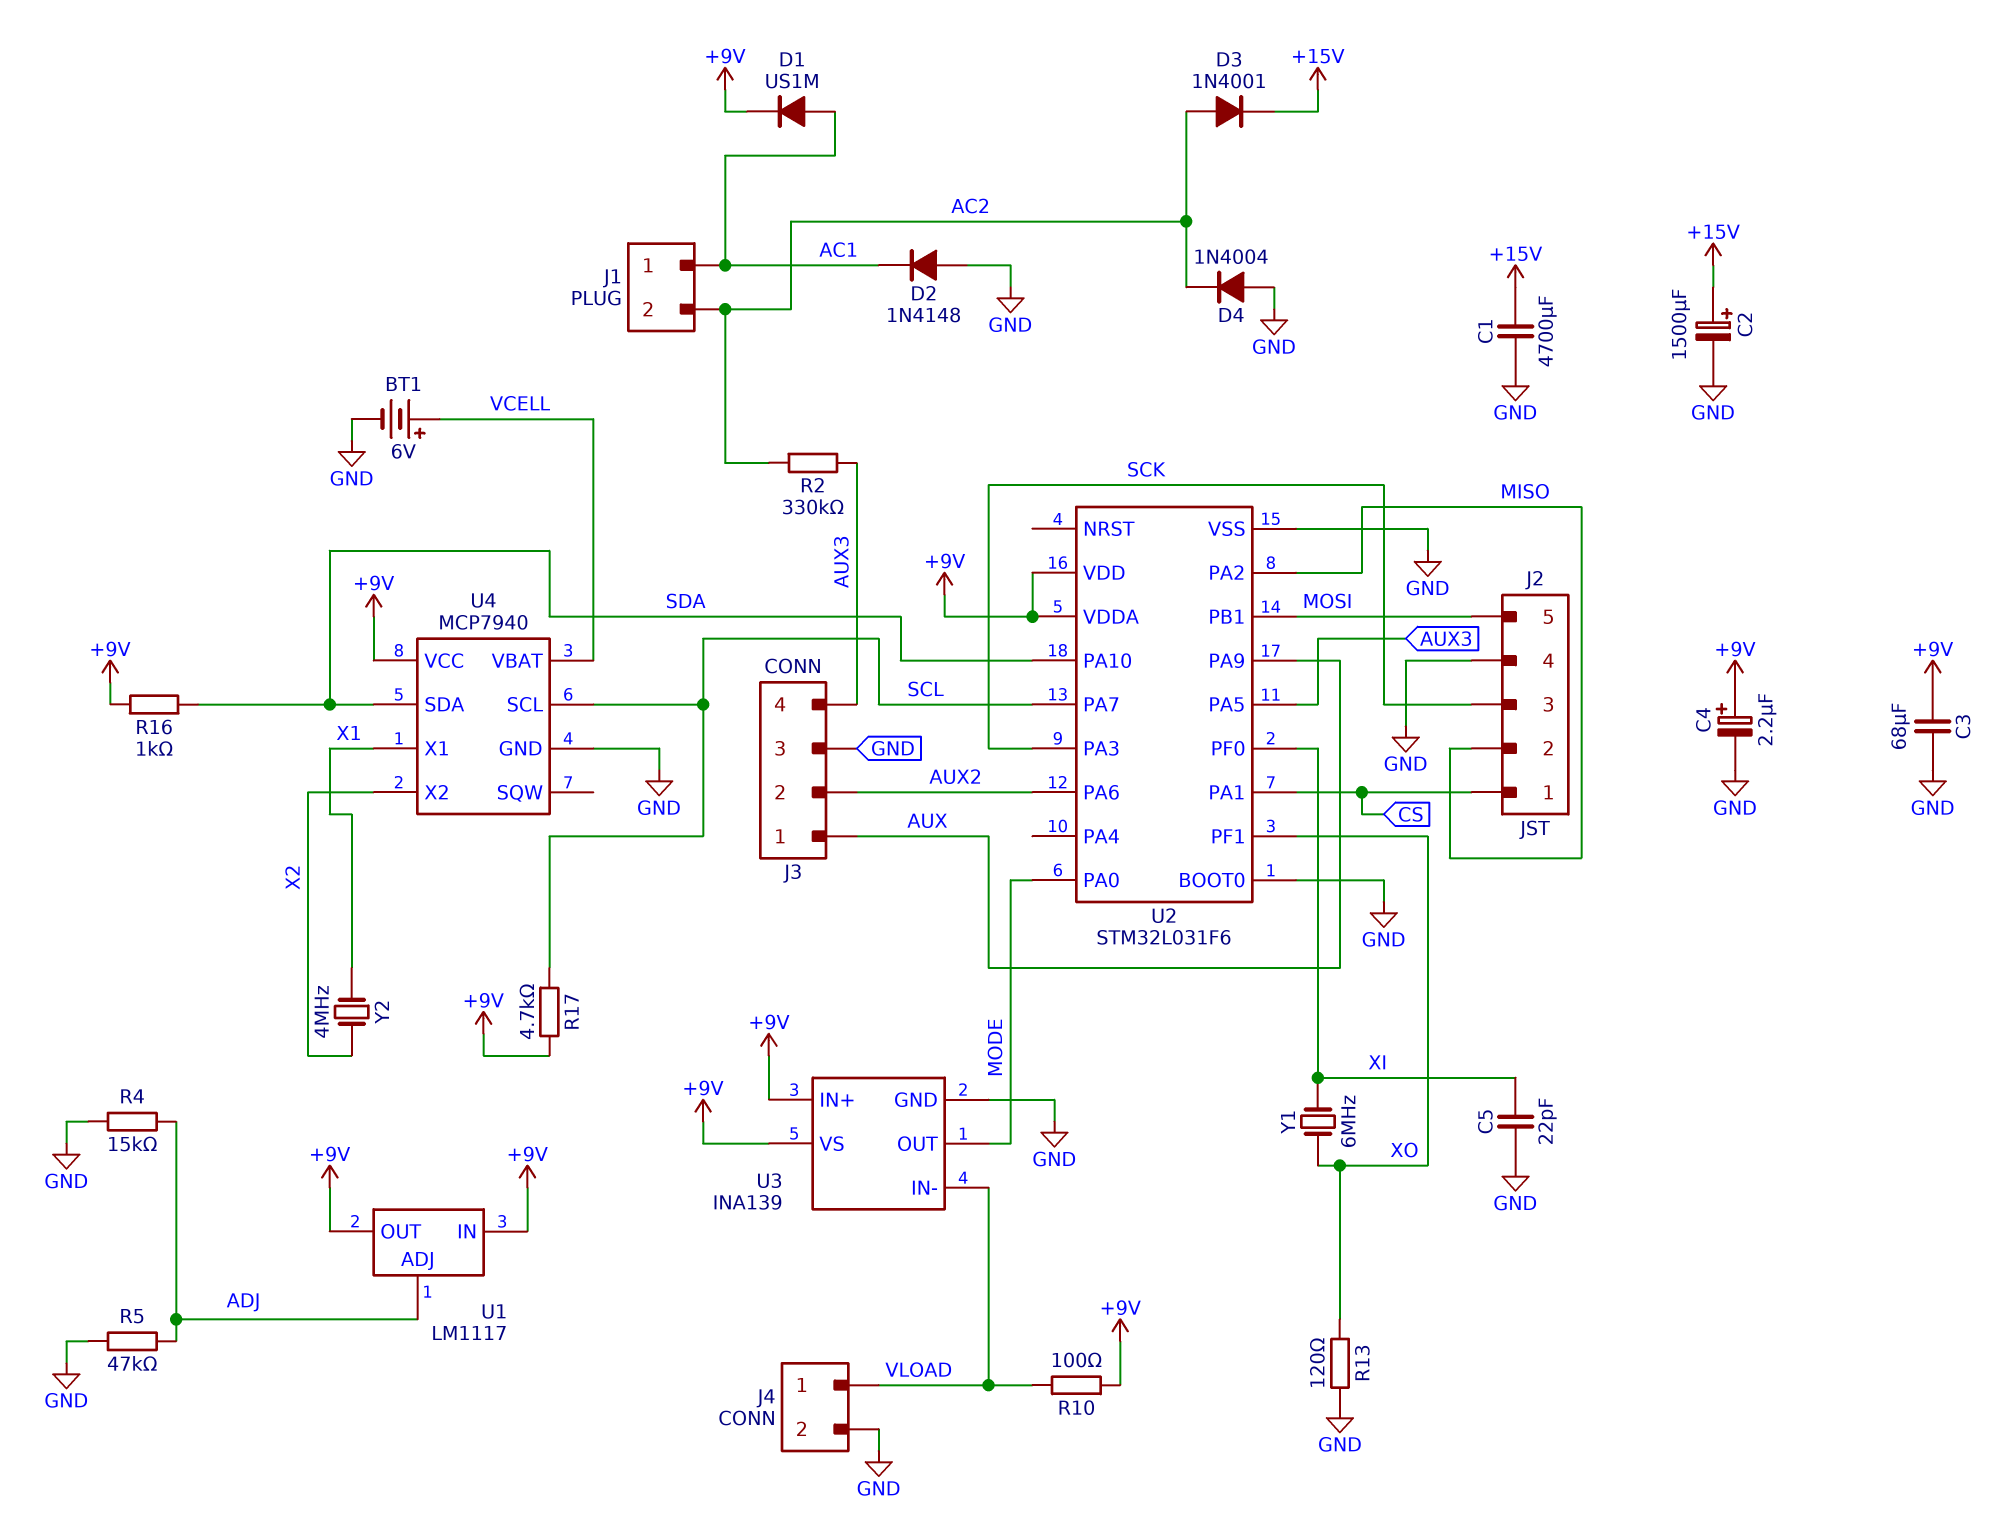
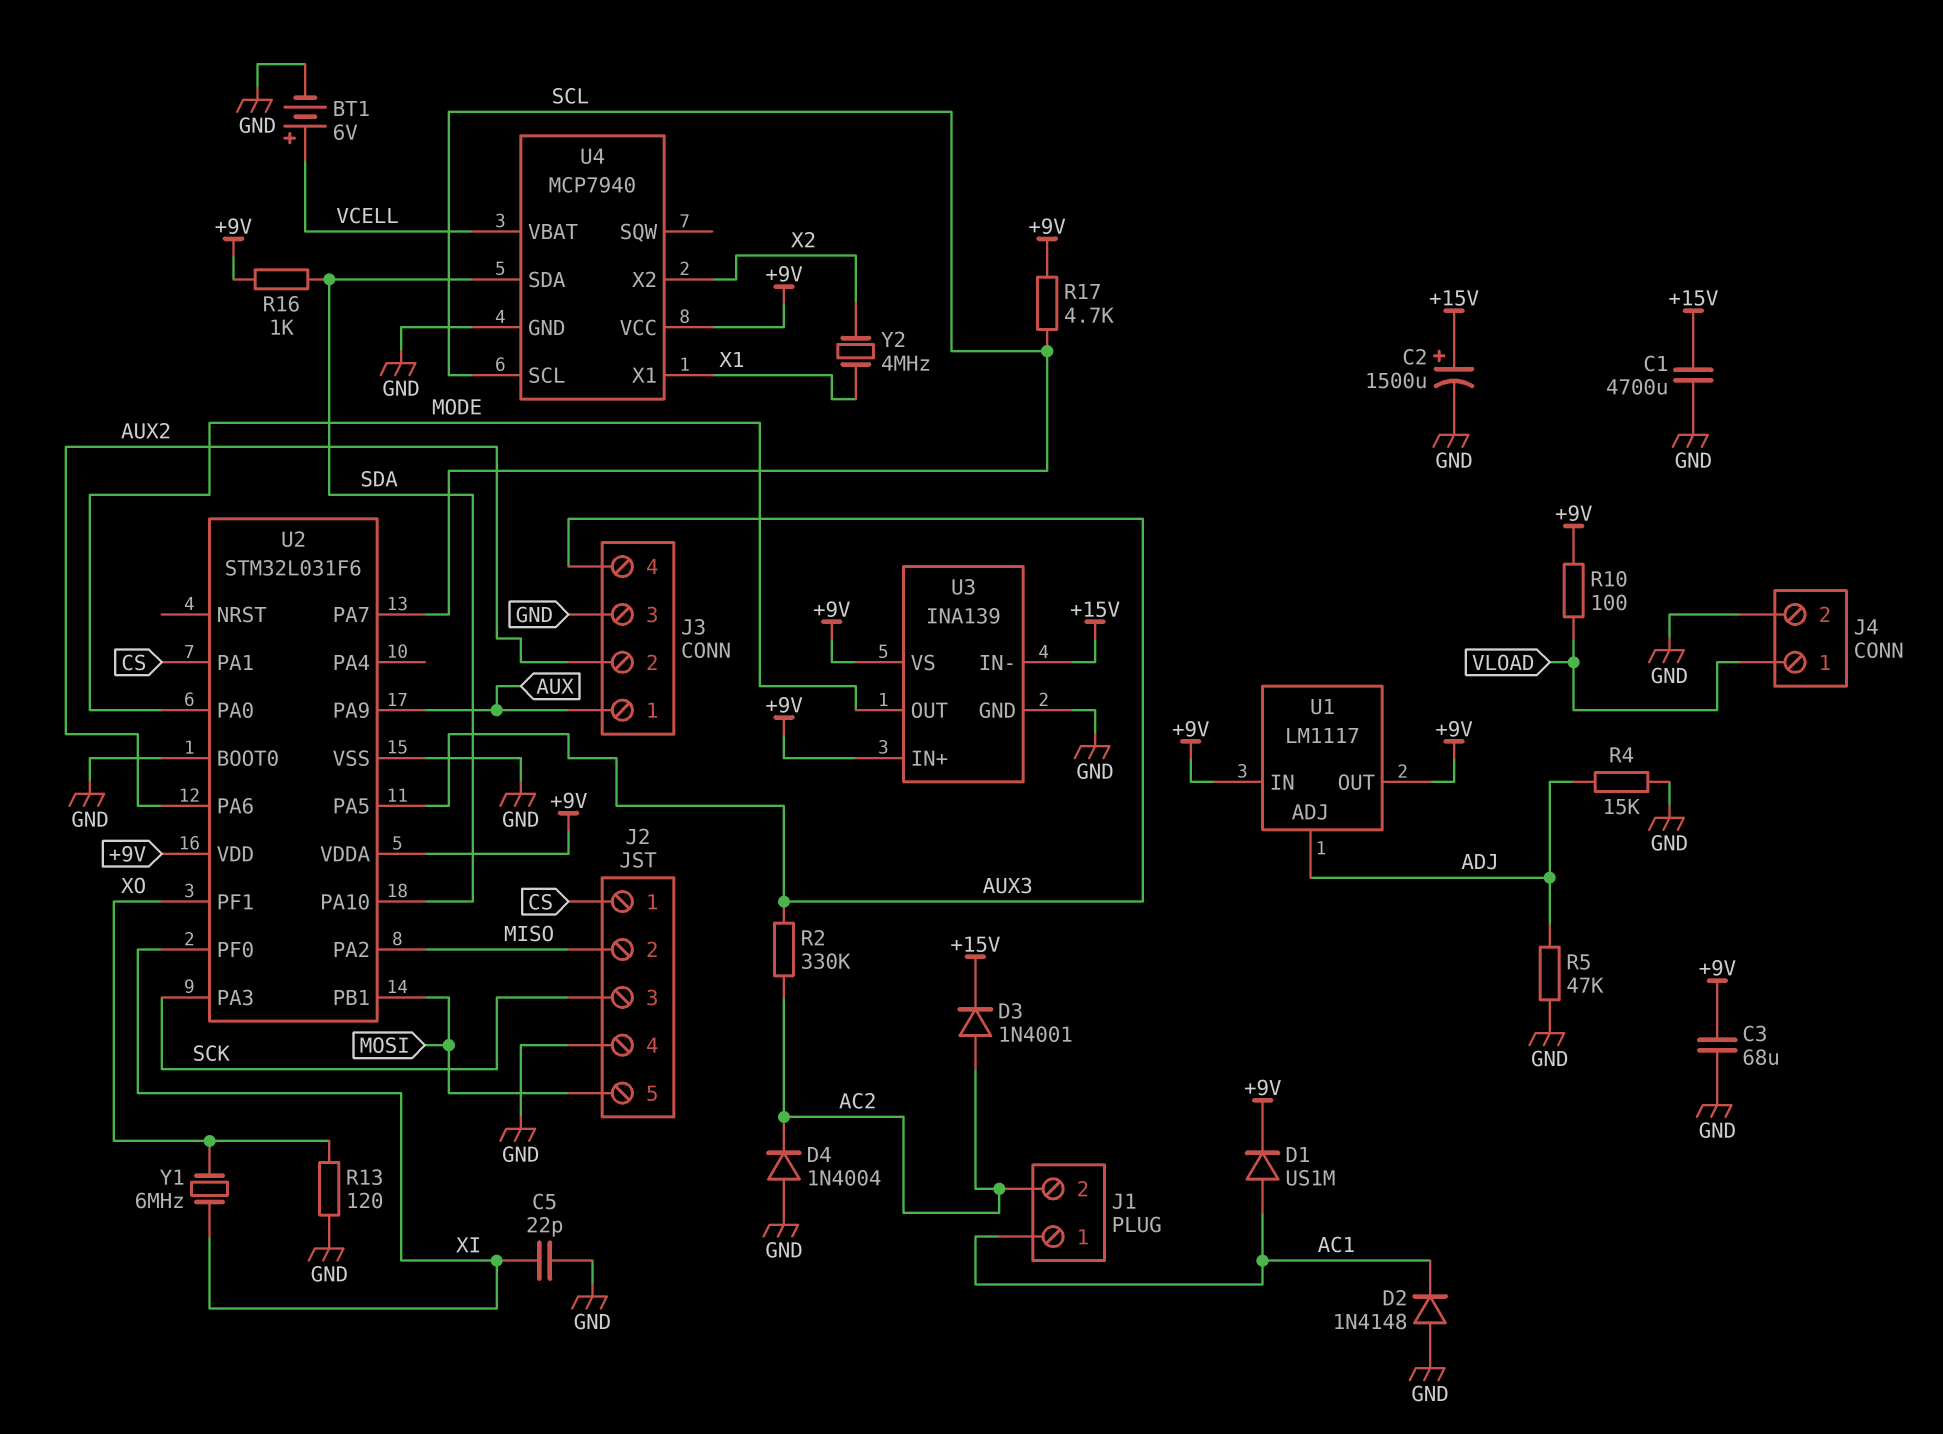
C4: 2.2uF (plus +9V, minus GND) -> none
U3 pin IN-: VLOAD -> +15V

